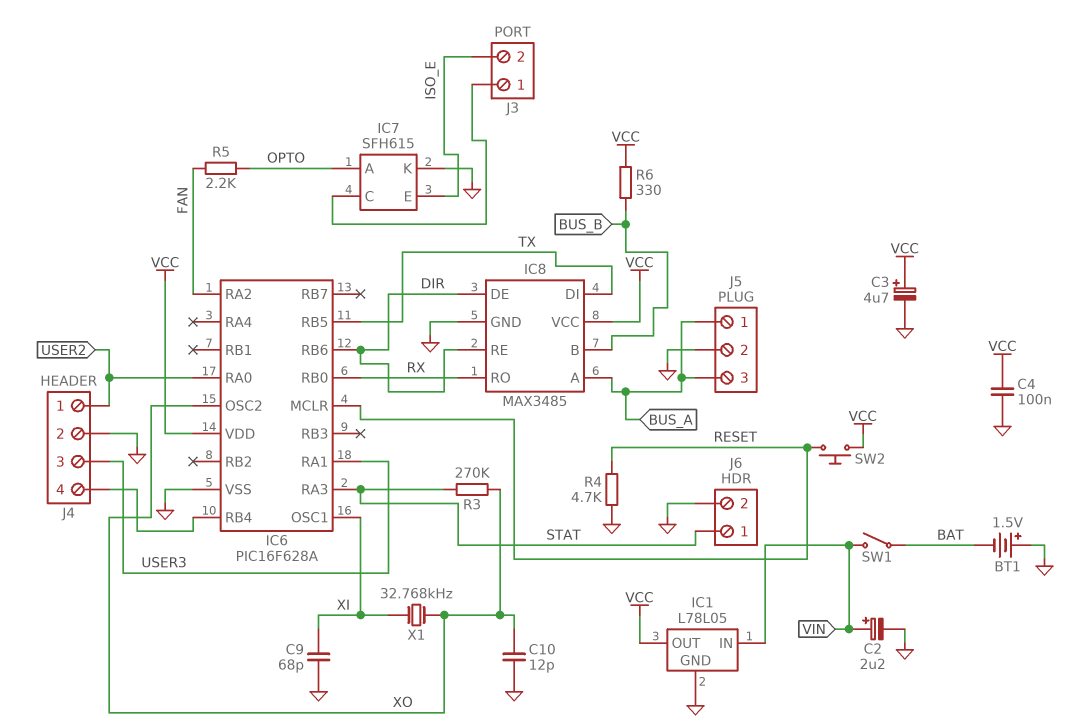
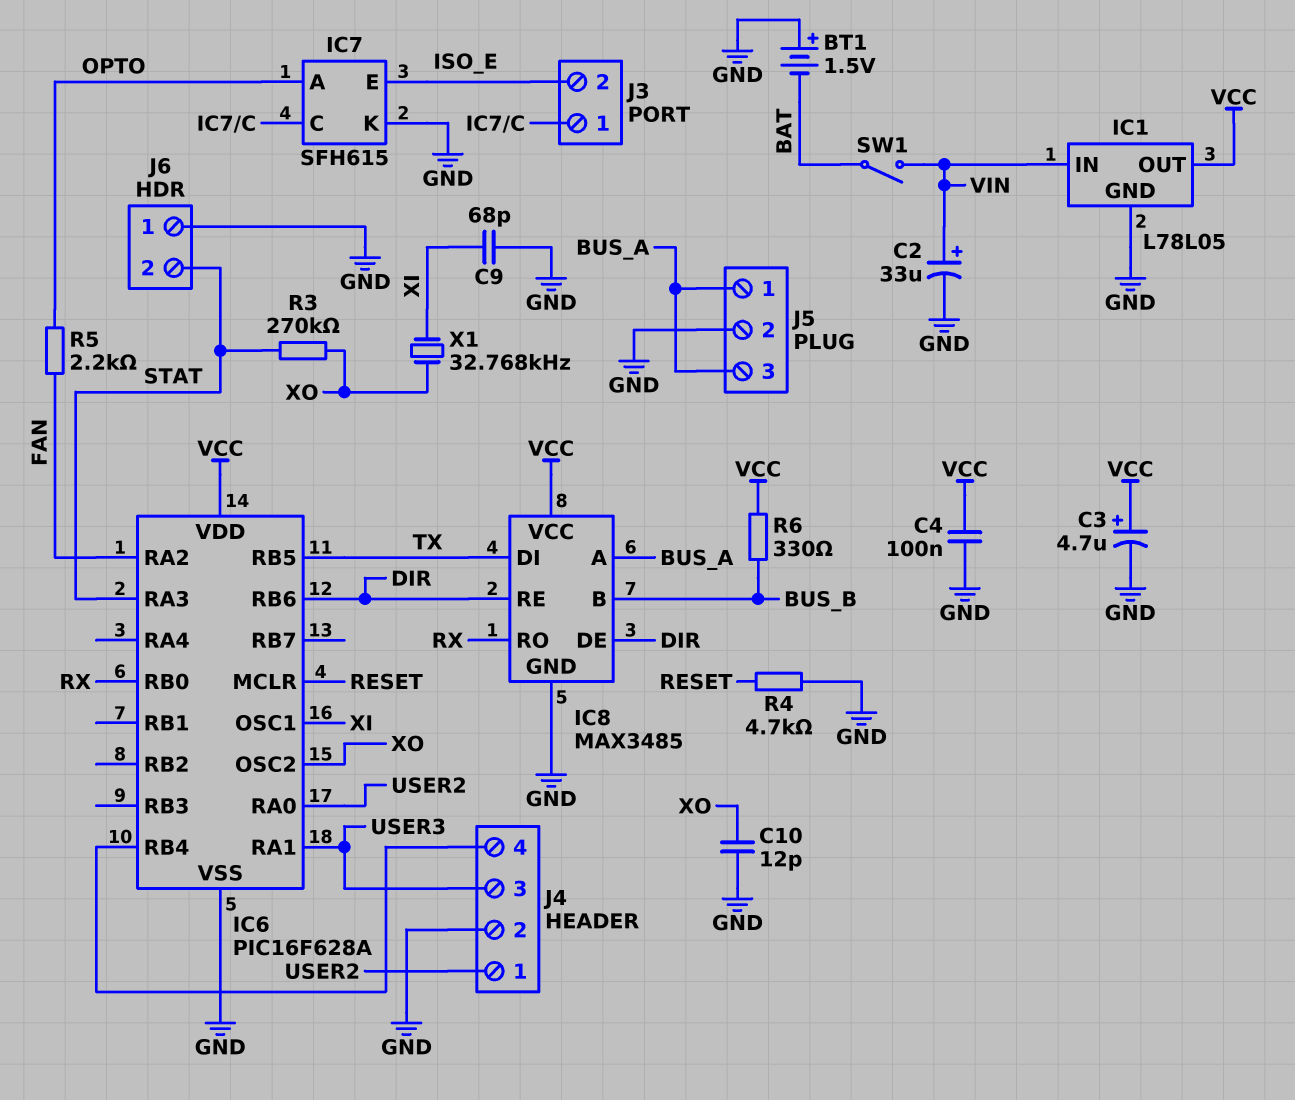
C2: 2.2uF (plus VIN, minus GND) -> 33uF (plus VIN, minus GND)
J6 pin 1: STAT -> GND
J6 pin 2: GND -> STAT
SW2: button (RESET, VCC) -> none

